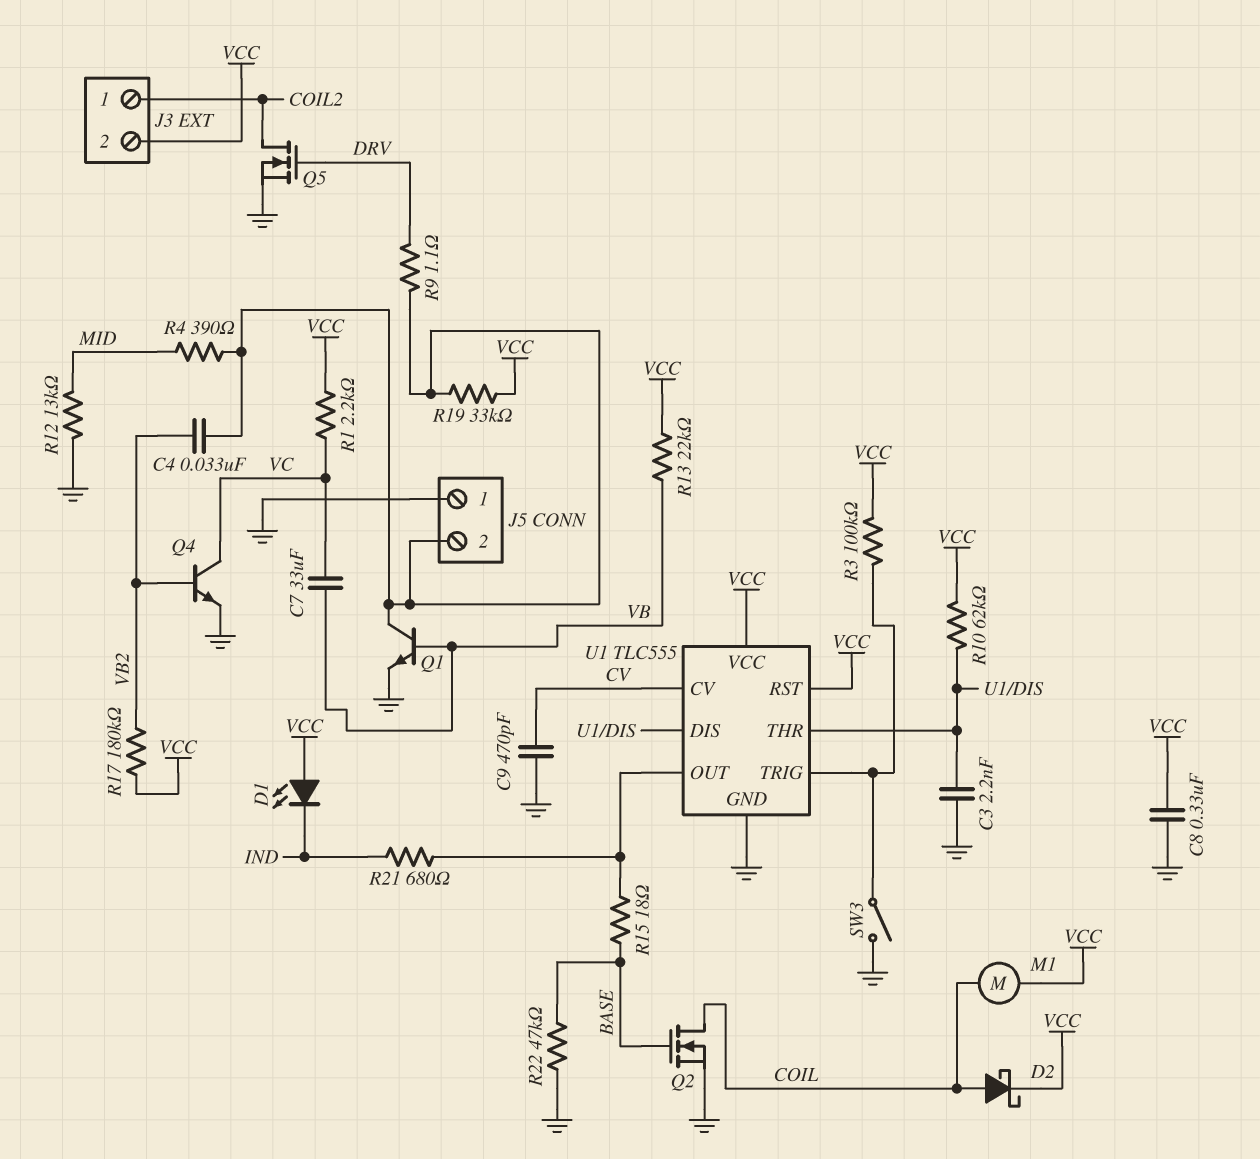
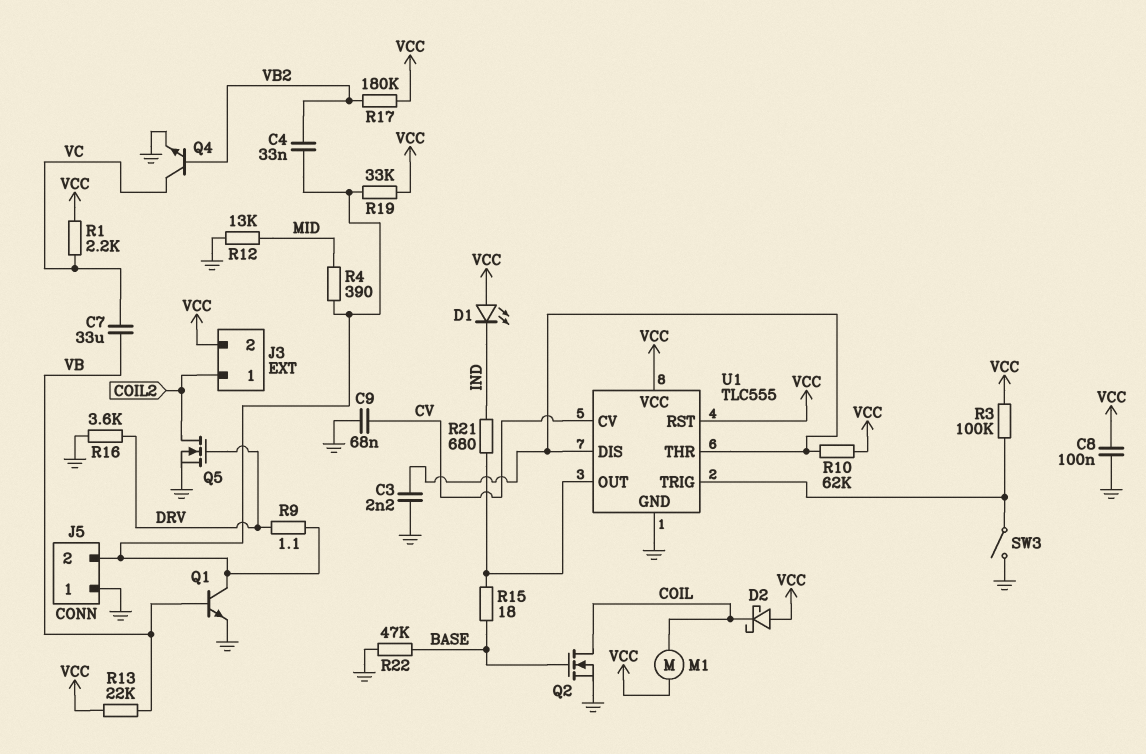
C8: 330nF (GND, VCC) -> 100nF (GND, VCC)
C9: 470pF (CV, GND) -> 68nF (CV, GND)
D2: schottky (A COIL, K VCC) -> schottky (A VCC, K COIL)
R16: none -> 3.6k (DRV, GND)

